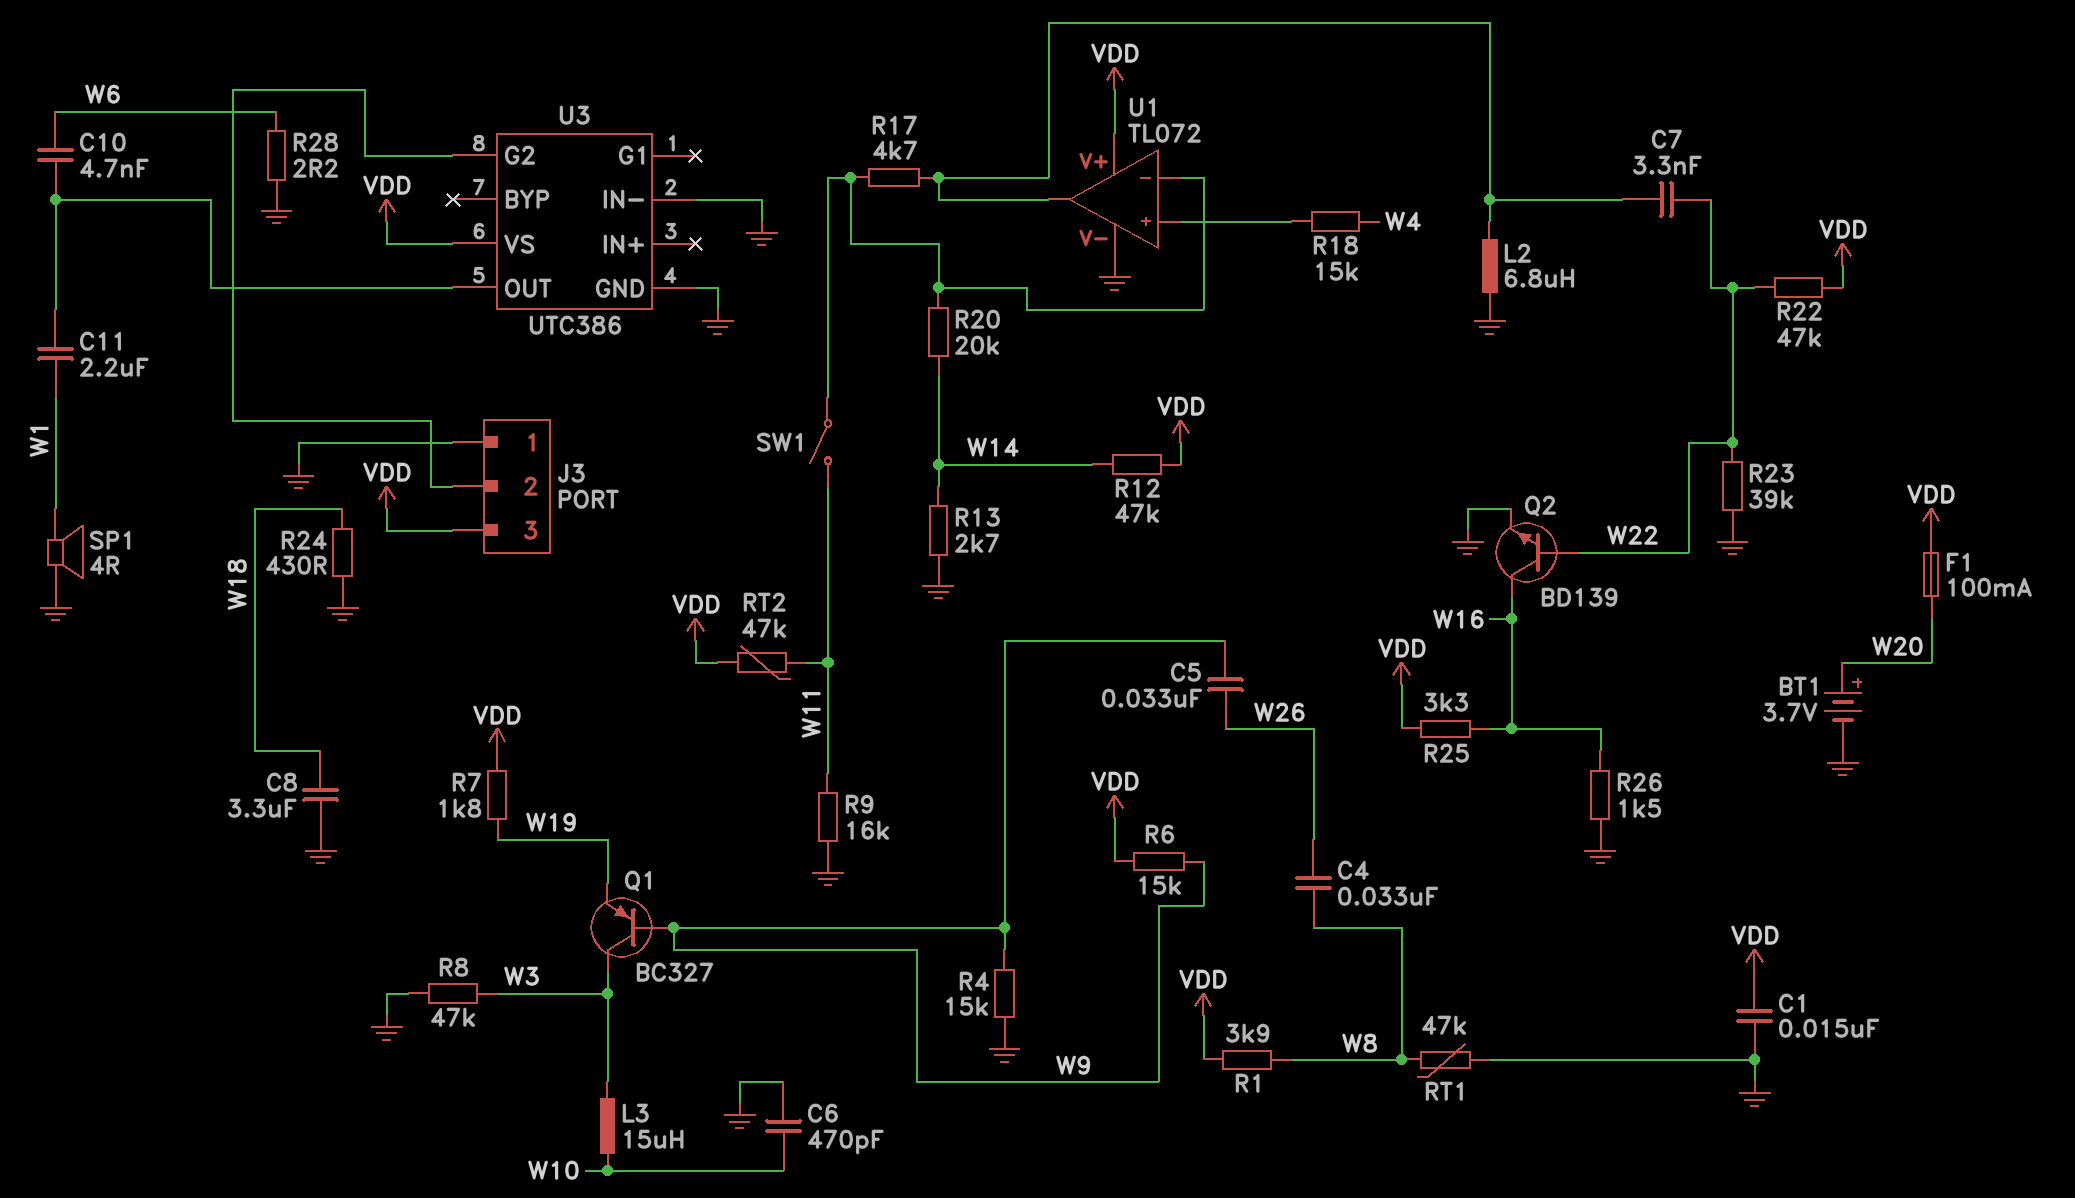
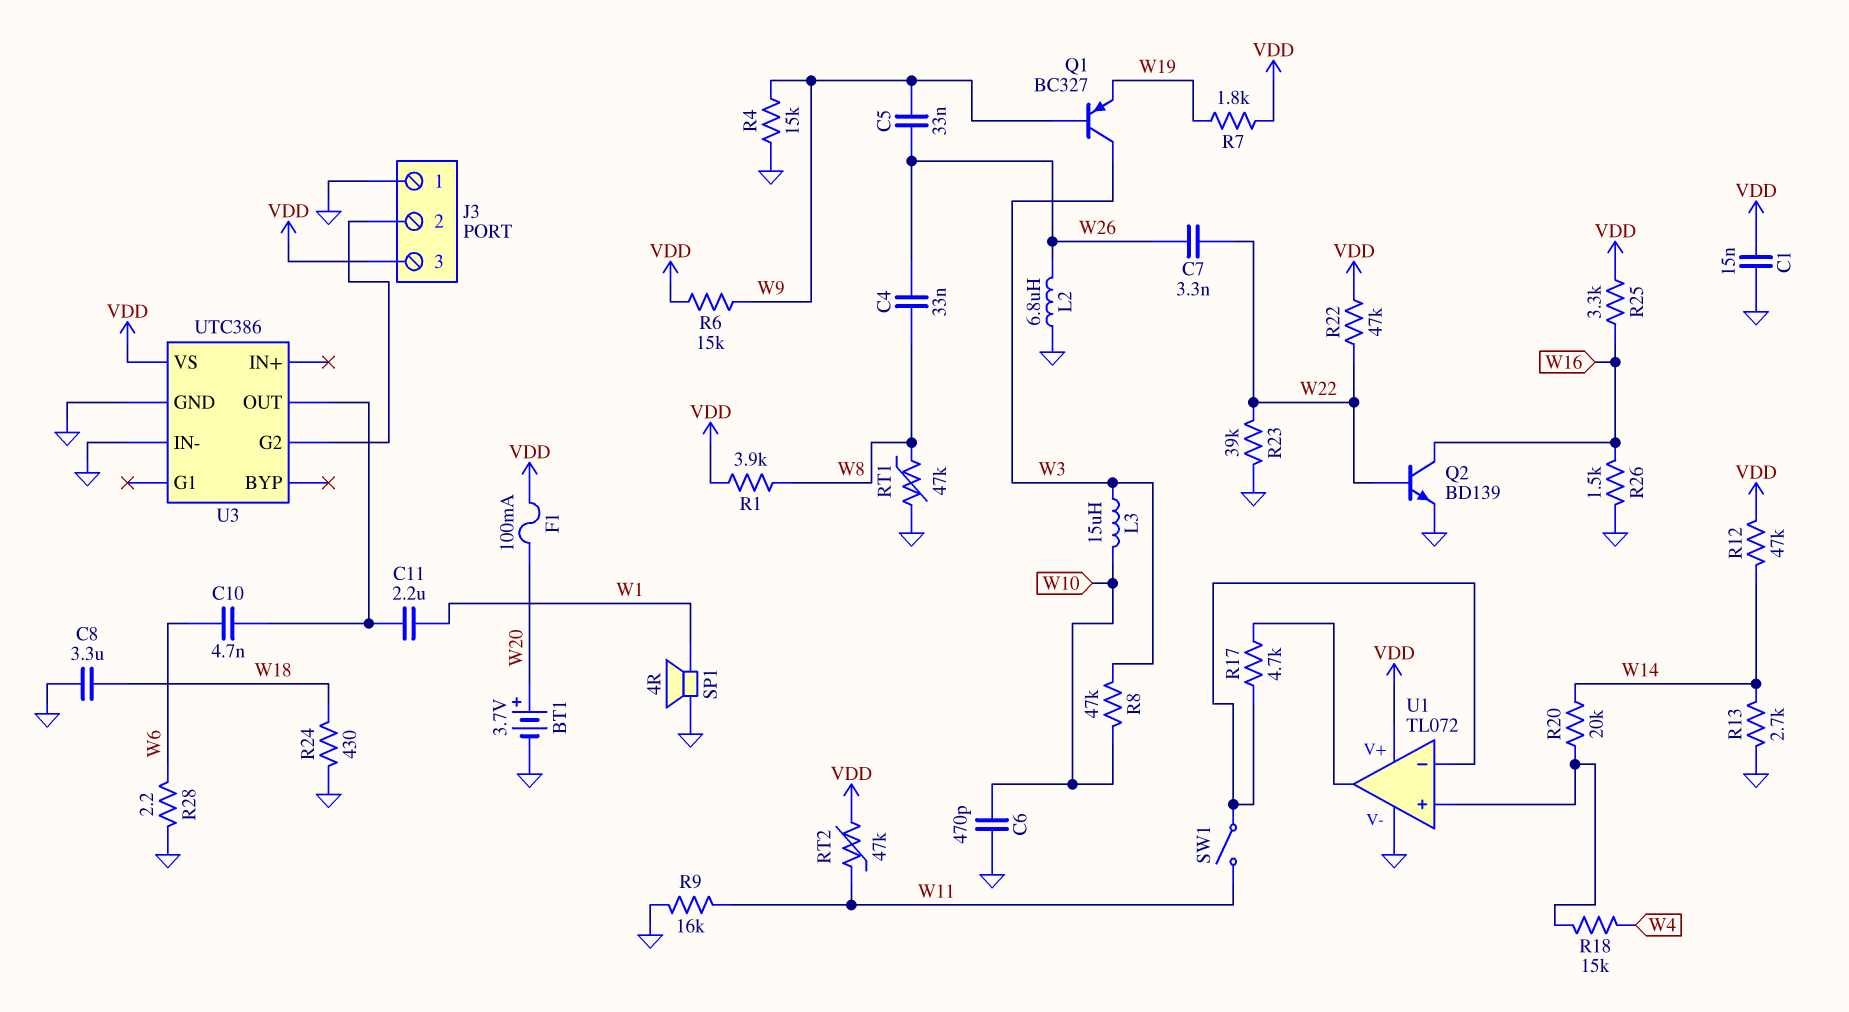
C7: 3.3nF (U1/out, W22) -> 3.3nF (W22, W26)
L2: 6.8uH (GND, U1/out) -> 6.8uH (GND, W26)
R8: 47k (GND, W3) -> 47k (W3, W10)
R20: 20k (U1/in-, W14) -> 20k (U1/in+, W14)

